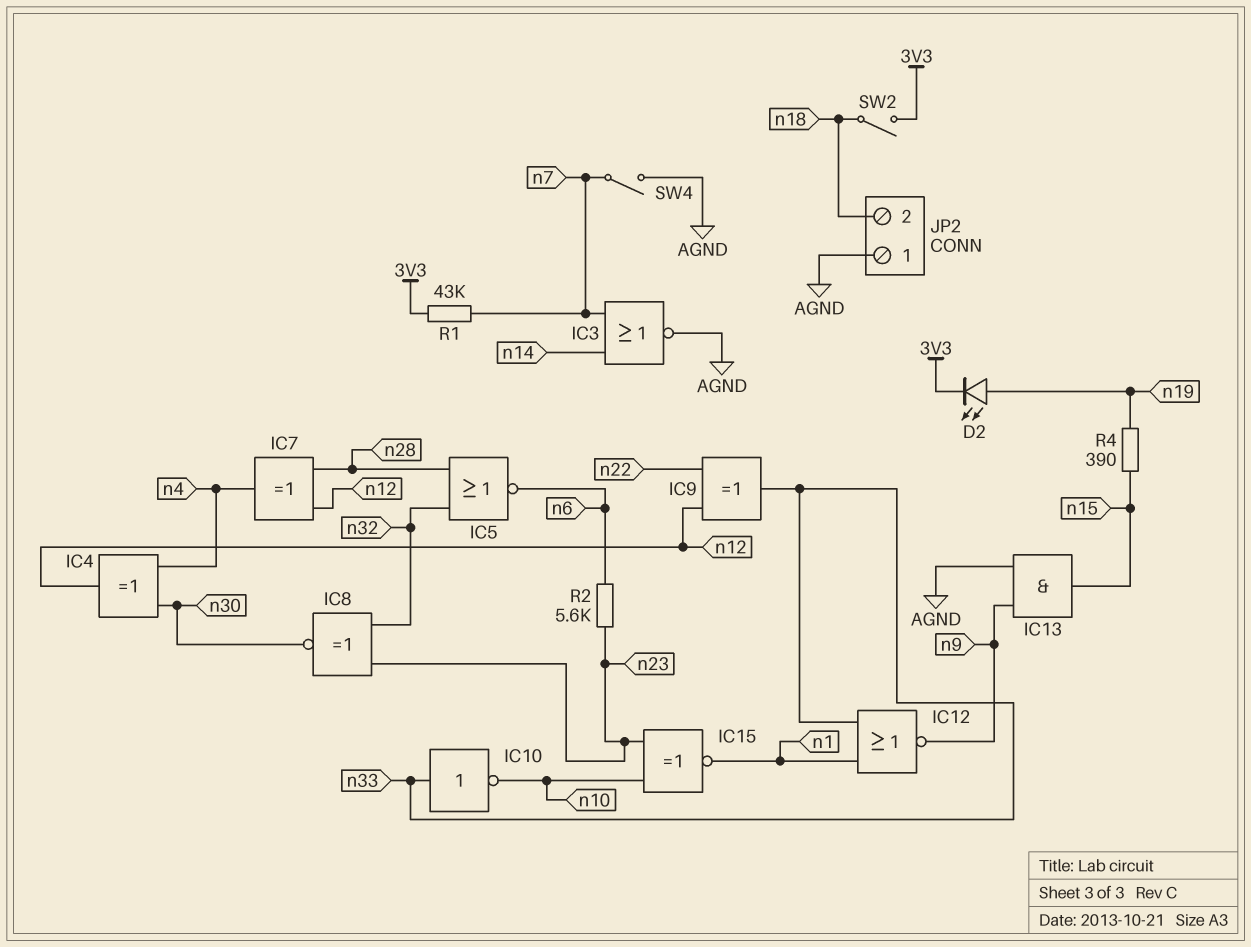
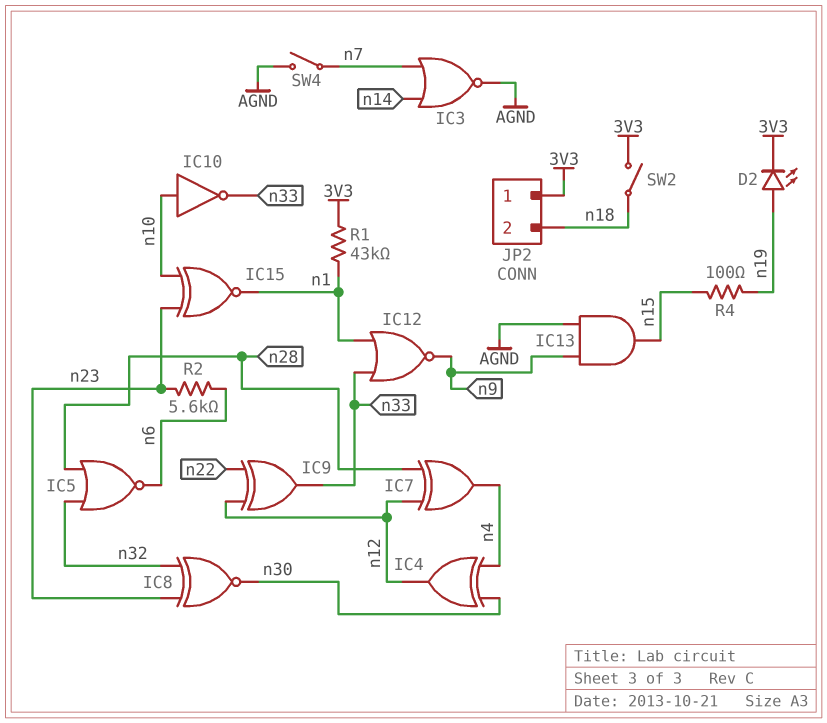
IC10: NOT (in n33, out n10) -> NOT (in n10, out n33)
JP2 pin 1: AGND -> 3V3
R1: 43k (3V3, n7) -> 43k (3V3, n1)
R4: 390 (n15, n19) -> 100 (n15, n19)

